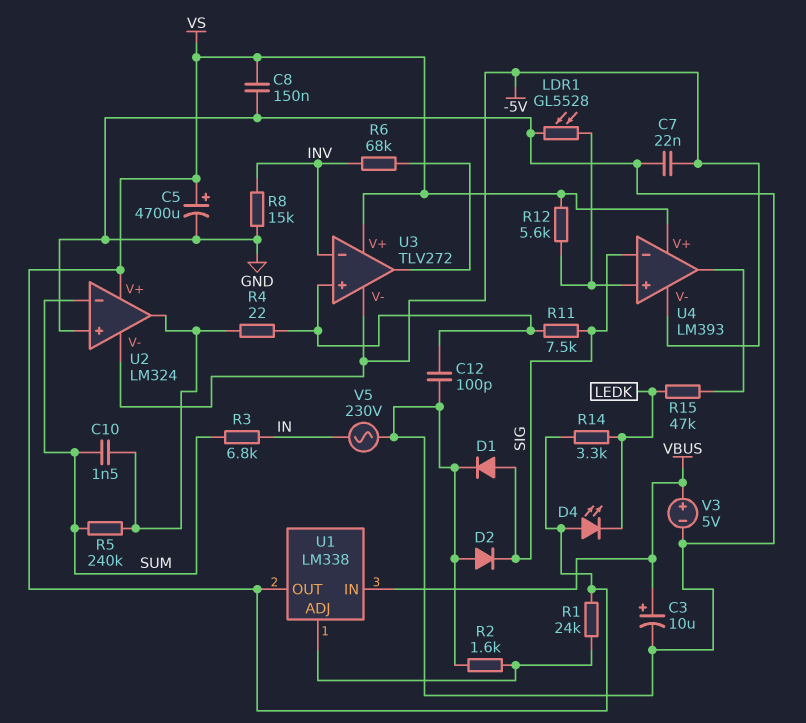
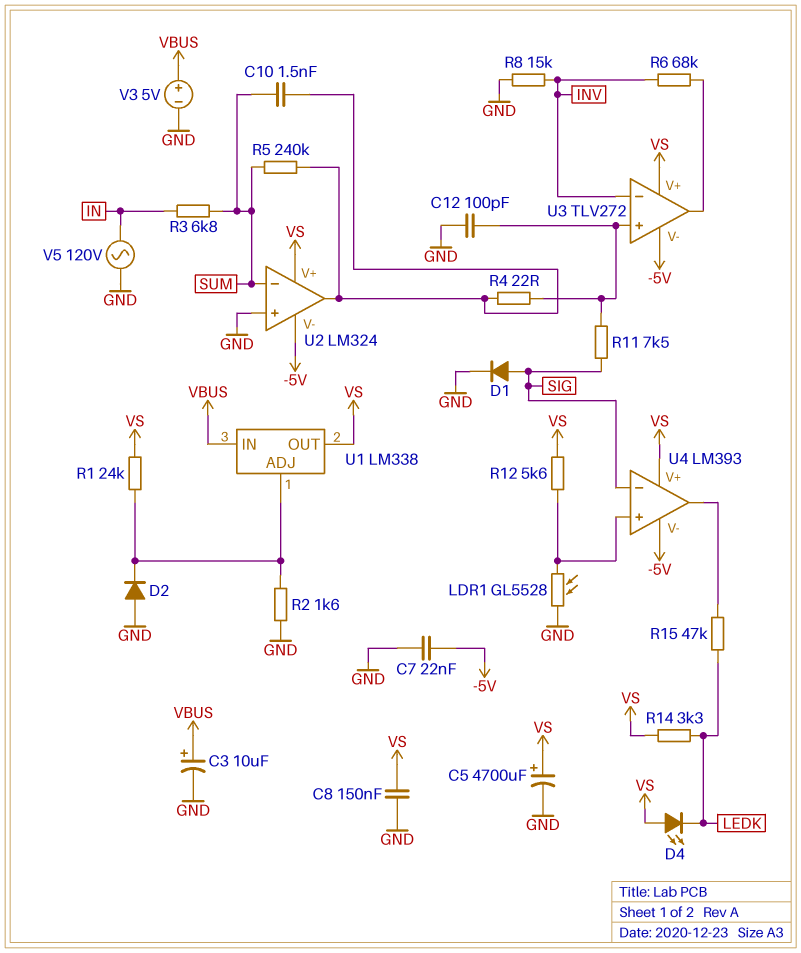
D2: diode (A GND, K SIG) -> diode (A GND, K U1/ADJ)
V5: AC 230V (GND, IN) -> AC 120V (GND, IN)

